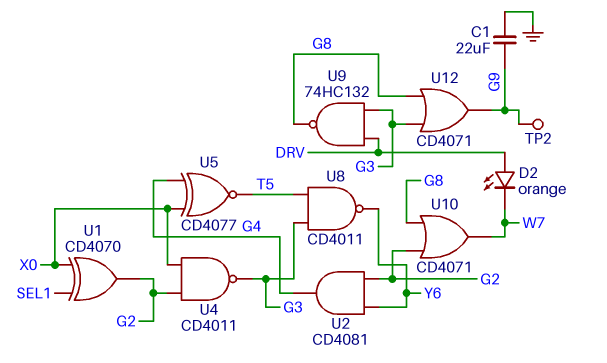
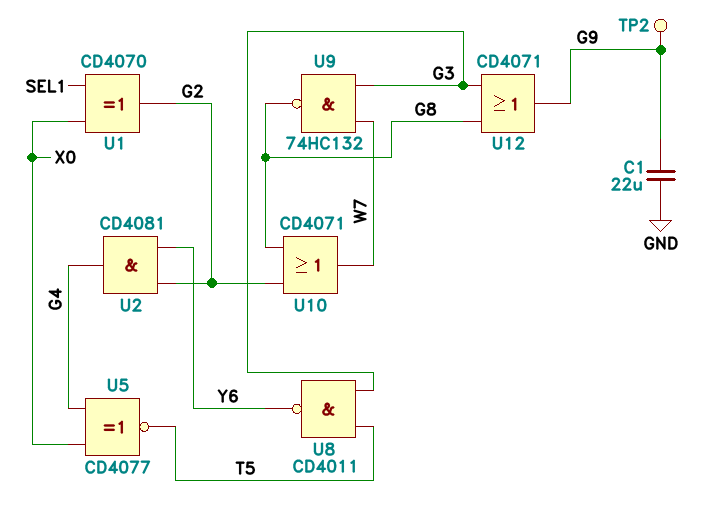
D2: LED orange (A DRV, K W7) -> none
U4: NAND CD4011 (in G2, in X0, out G3) -> none
U9: NAND 74HC132 (in DRV, in G3, out G8) -> NAND 74HC132 (in G3, in W7, out G8)

